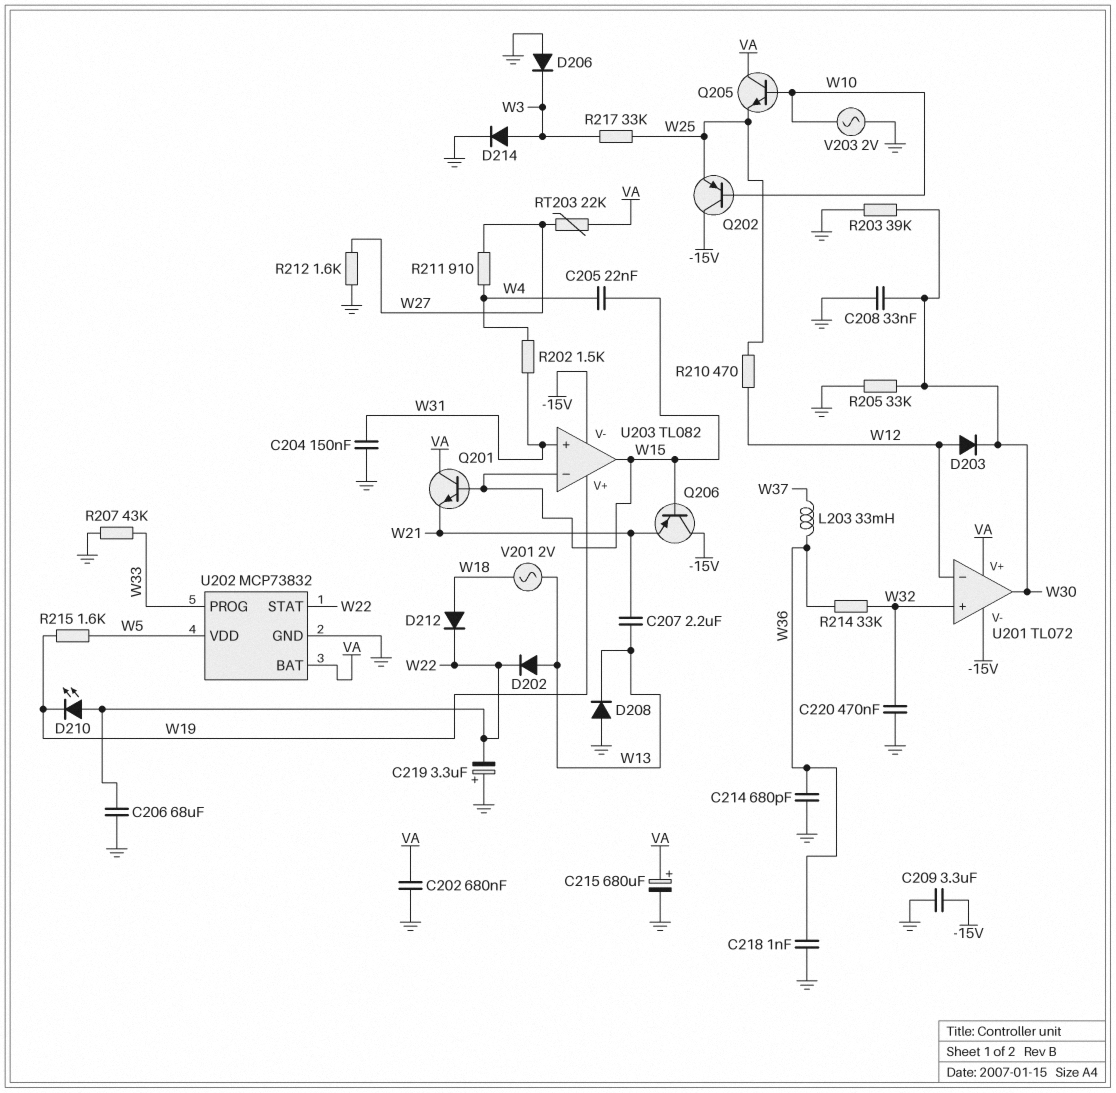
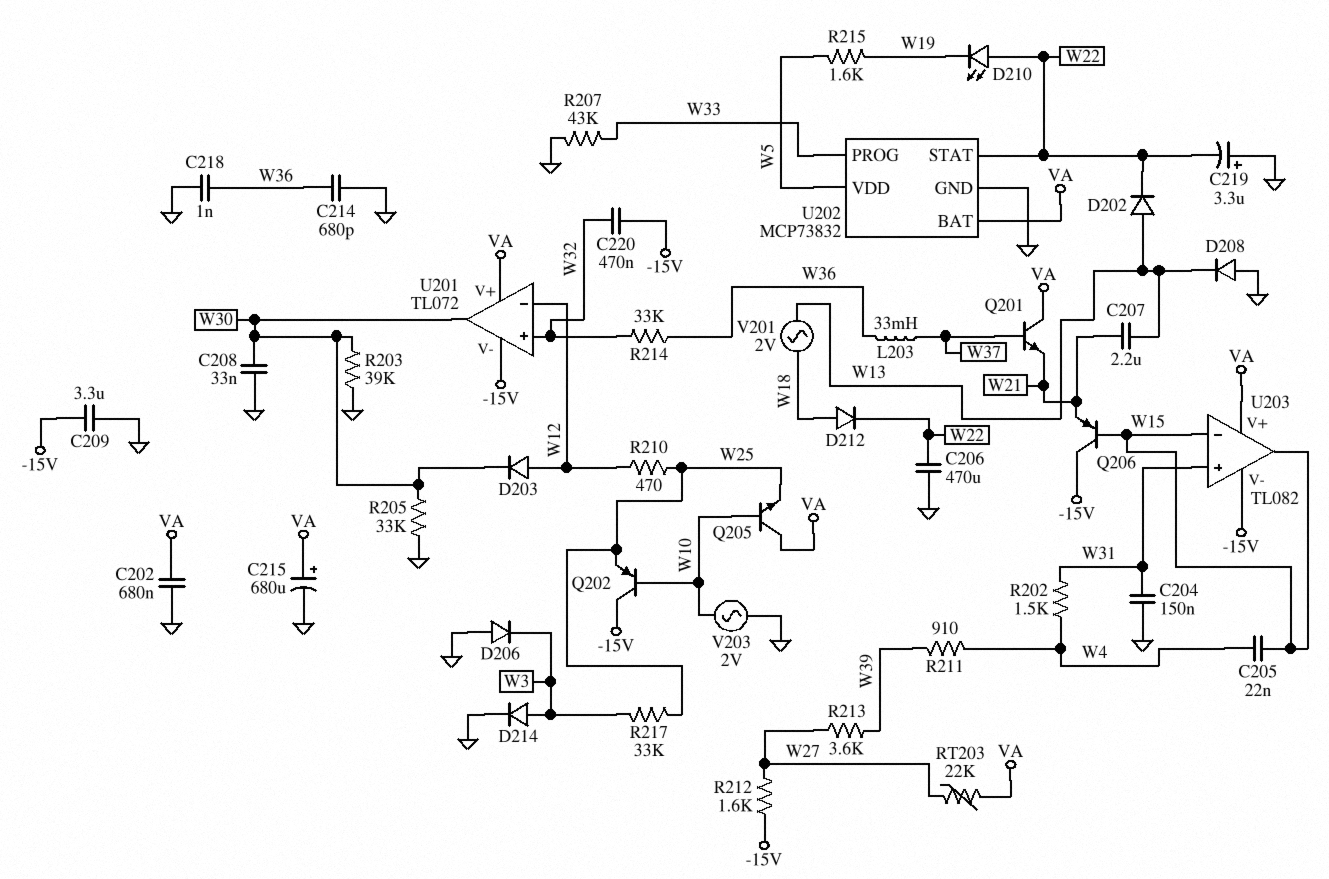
C206: 68uF (GND, W22) -> 470uF (GND, W22)
C220: 470nF (GND, W32) -> 470nF (-15V, W32)
Q201: NPN (B W15, C VA, E W21) -> NPN (B W37, C VA, E W21)
R211: 910 (W4, W27) -> 910 (W4, W39)
R212: 1.6k (GND, W27) -> 1.6k (-15V, W27)
R213: none -> 3.6k (W27, W39)
U203 pin V+: W19 -> VA

